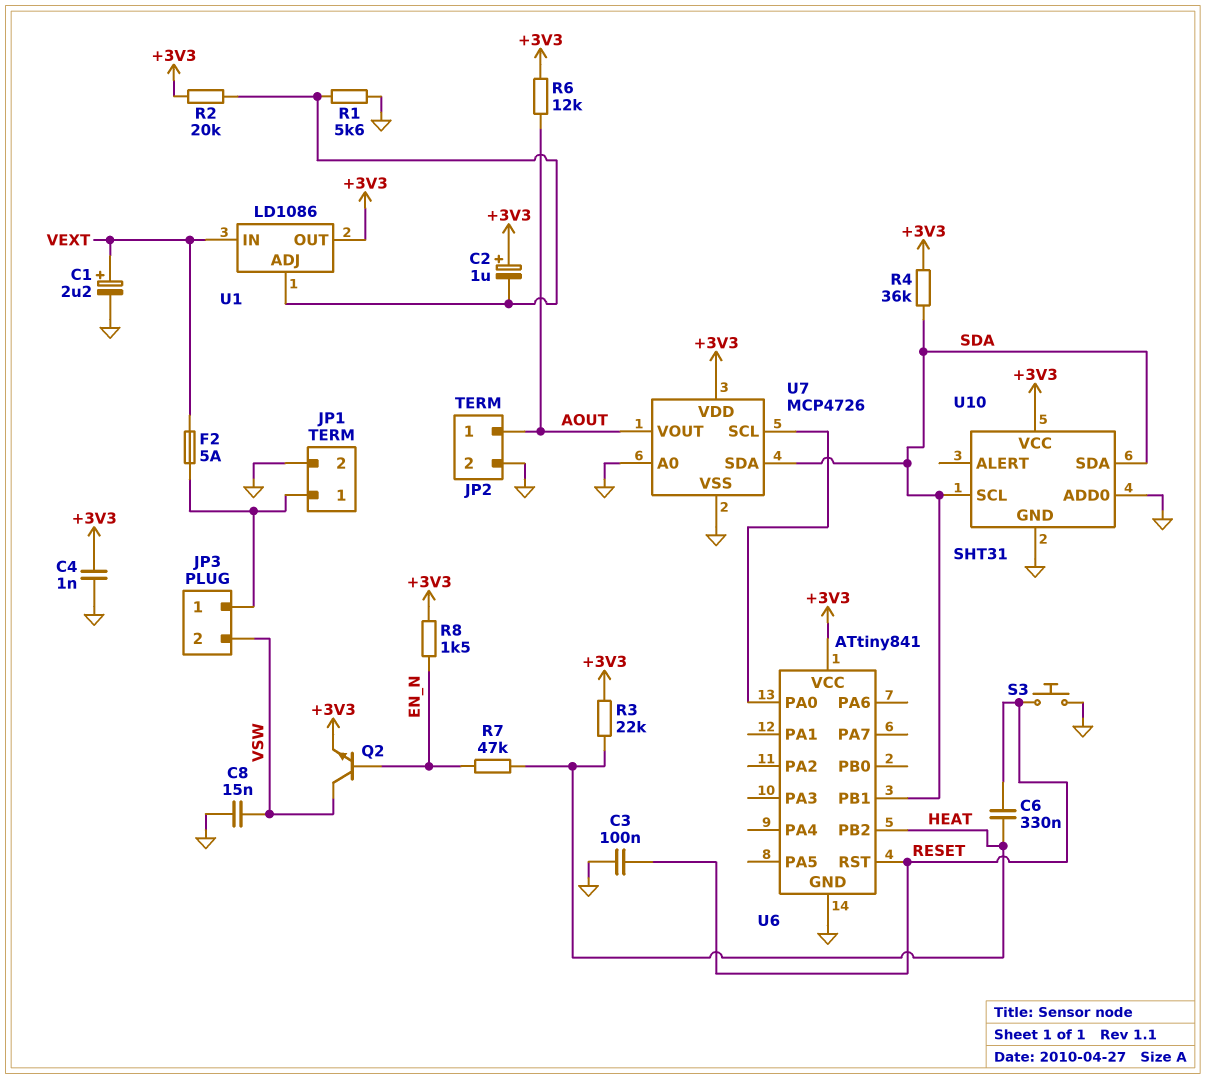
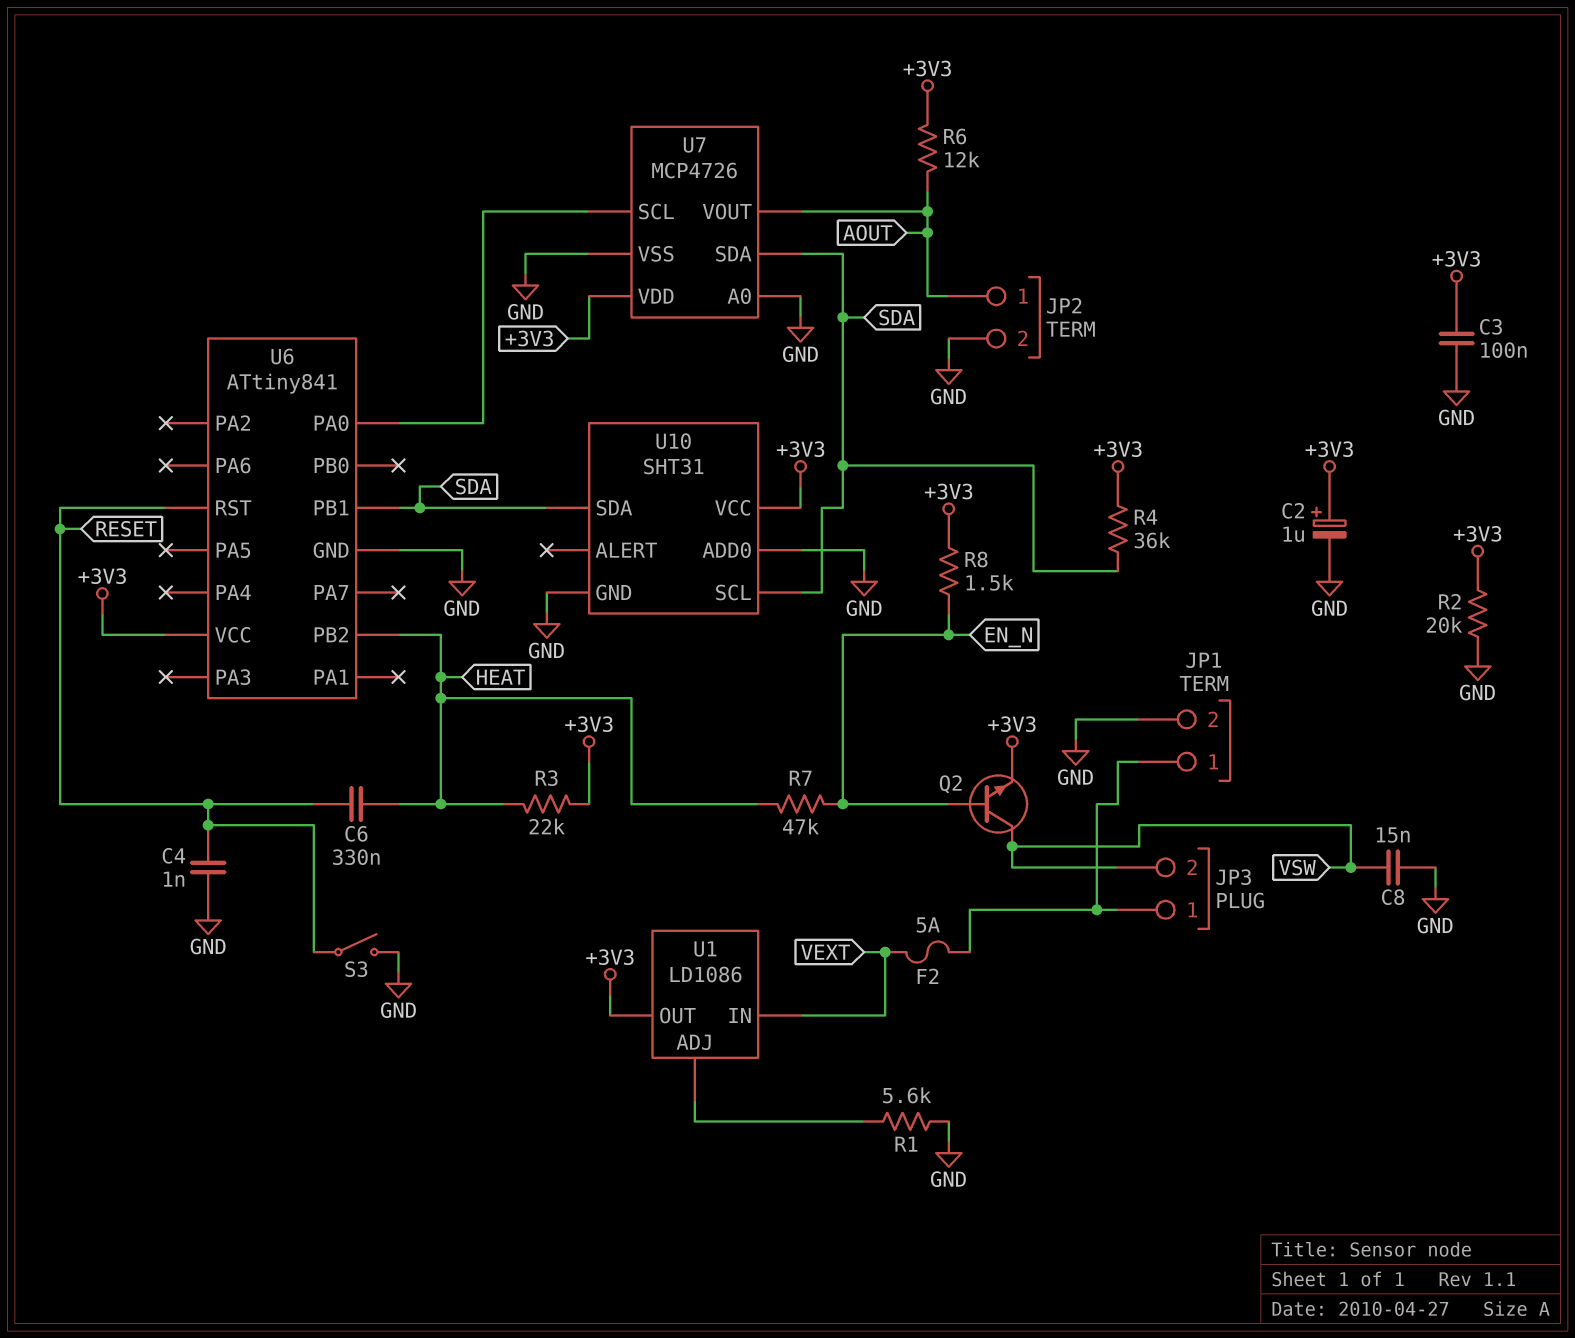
C1: 2.2uF (plus VEXT, minus GND) -> none
C2: 1uF (plus +3V3, minus U1/ADJ) -> 1uF (plus +3V3, minus GND)
C3: 100nF (GND, RESET) -> 100nF (+3V3, GND)
C4: 1nF (+3V3, GND) -> 1nF (GND, RESET)
R2: 20k (+3V3, U1/ADJ) -> 20k (+3V3, GND)
S3: button (GND, RESET) -> switch (GND, RESET)

